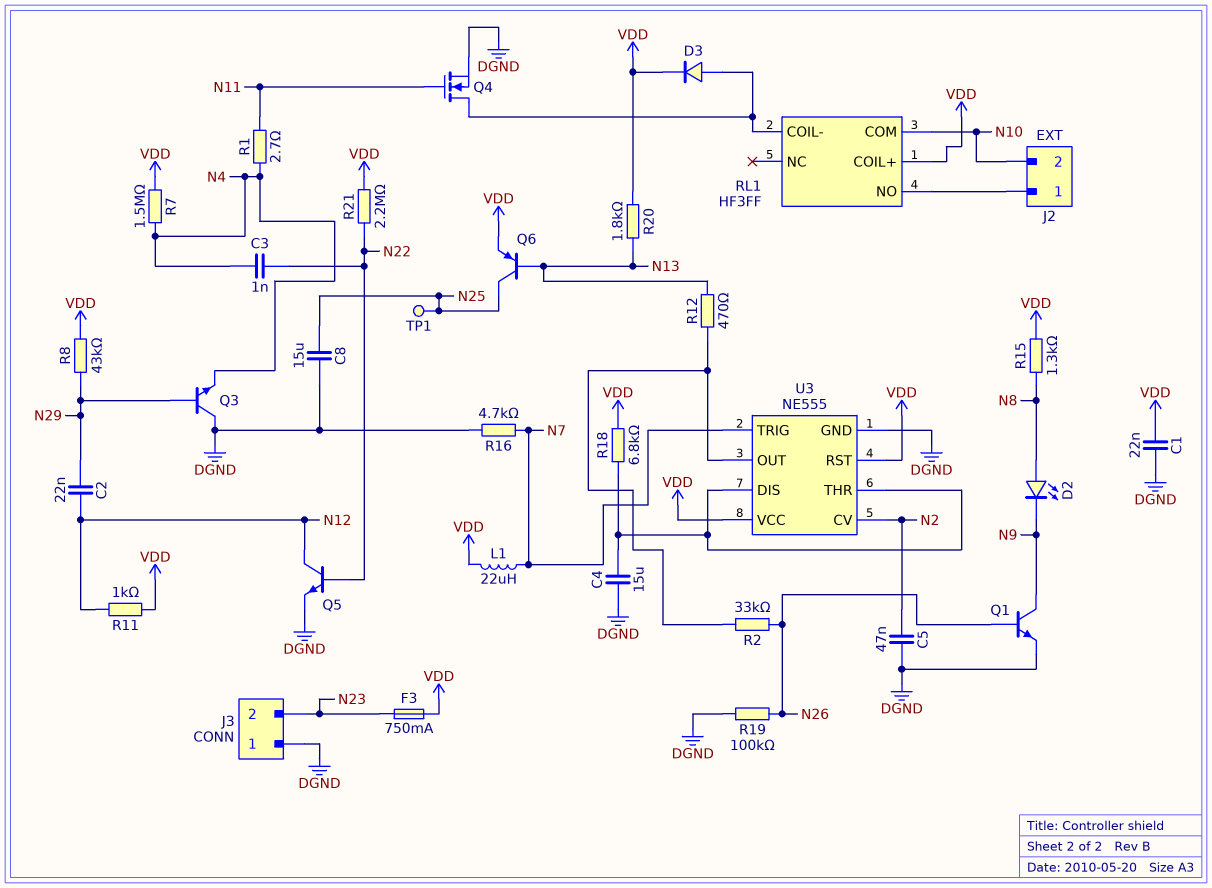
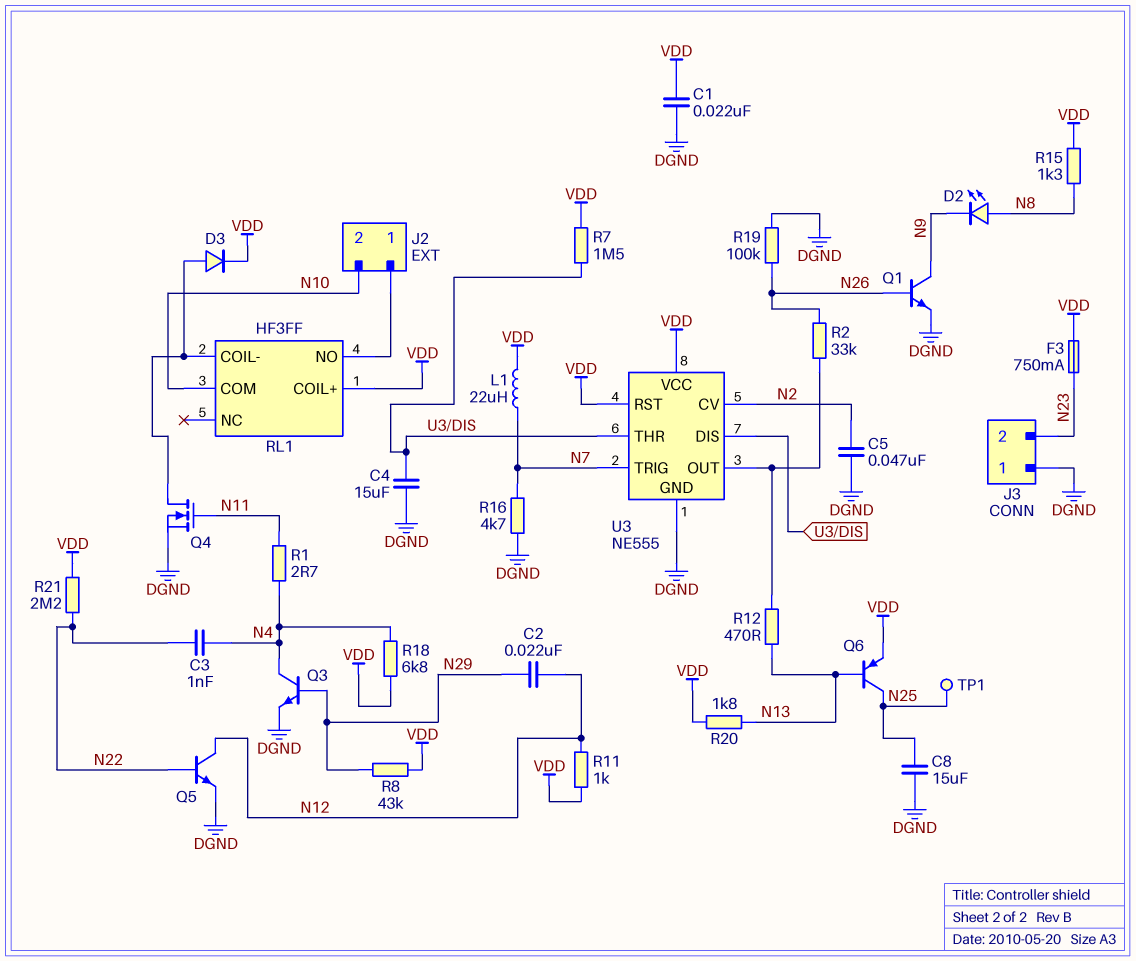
Q3: NPN (B N29, C DGND, E N4) -> NPN (B N29, C N4, E DGND)
R7: 1.5M (N4, VDD) -> 1.5M (U3/DIS, VDD)
R18: 6.8k (U3/DIS, VDD) -> 6.8k (N4, VDD)

